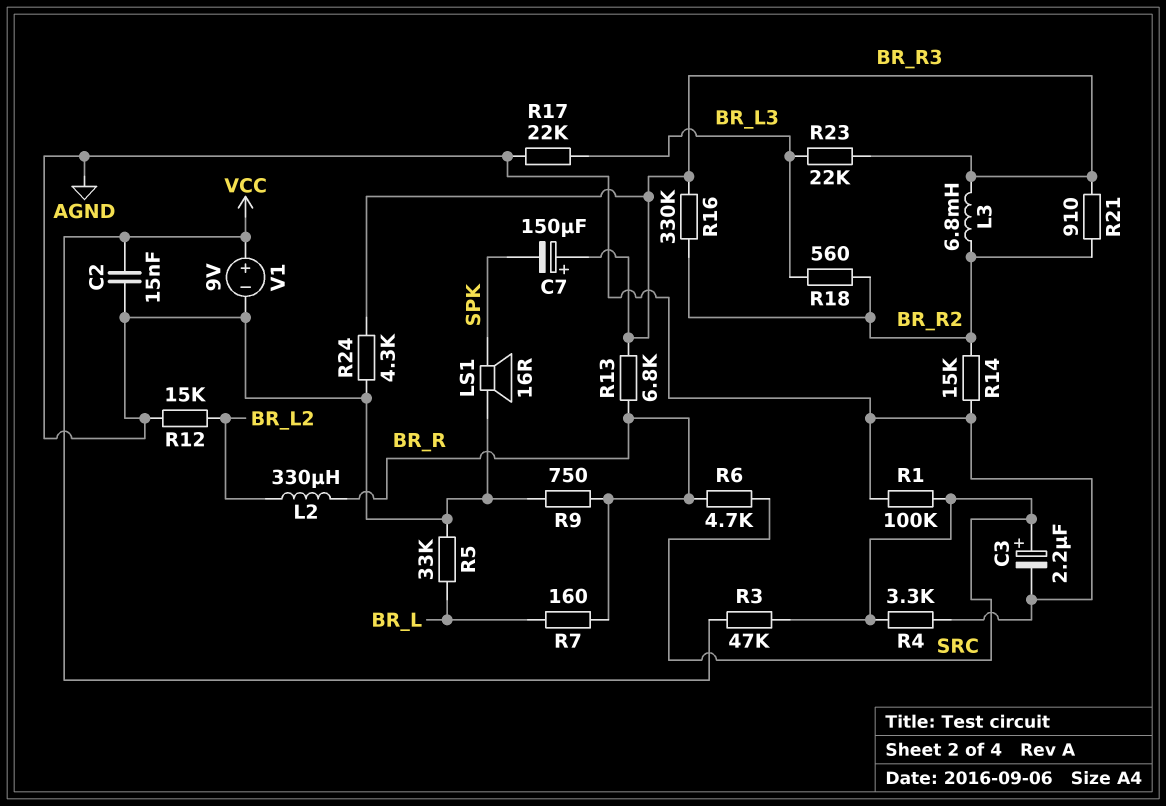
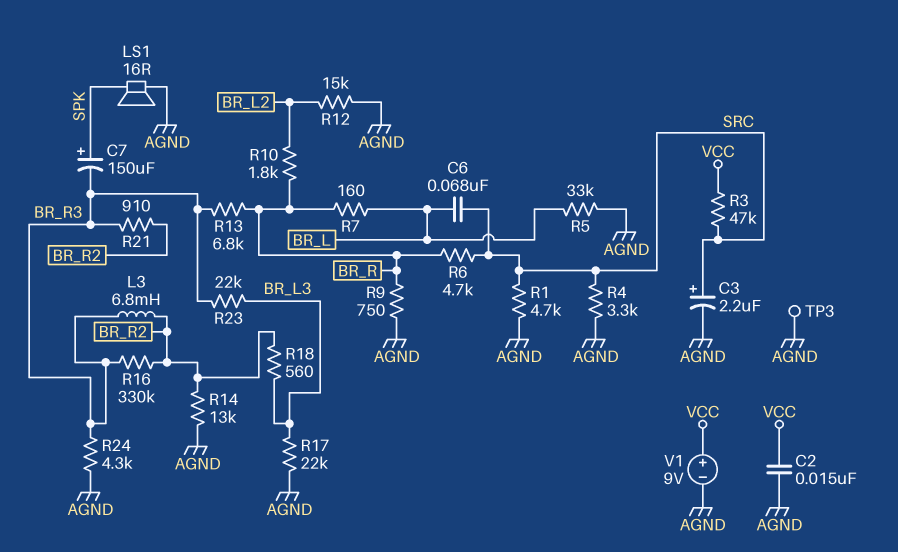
C6: none -> 68nF (BR_L, SRC)
C7: 150uF (plus BR_R3, minus SPK) -> 150uF (plus SPK, minus BR_R3)
L2: 330uH (BR_L2, BR_R) -> none
R1: 100k (AGND, SRC) -> 4.7k (AGND, SRC)
R10: none -> 1.8k (BR_L2, BR_R)
R14: 15k (AGND, BR_R2) -> 13k (AGND, BR_R2)
TP3: none -> test point (AGND)

